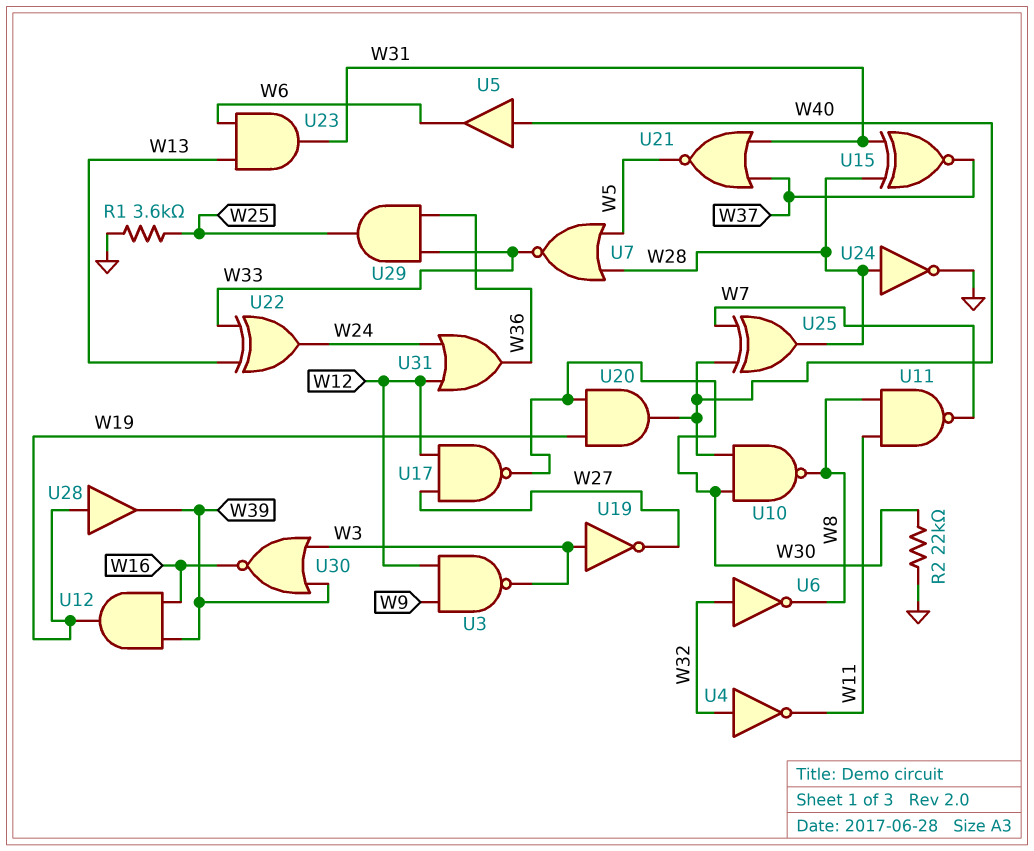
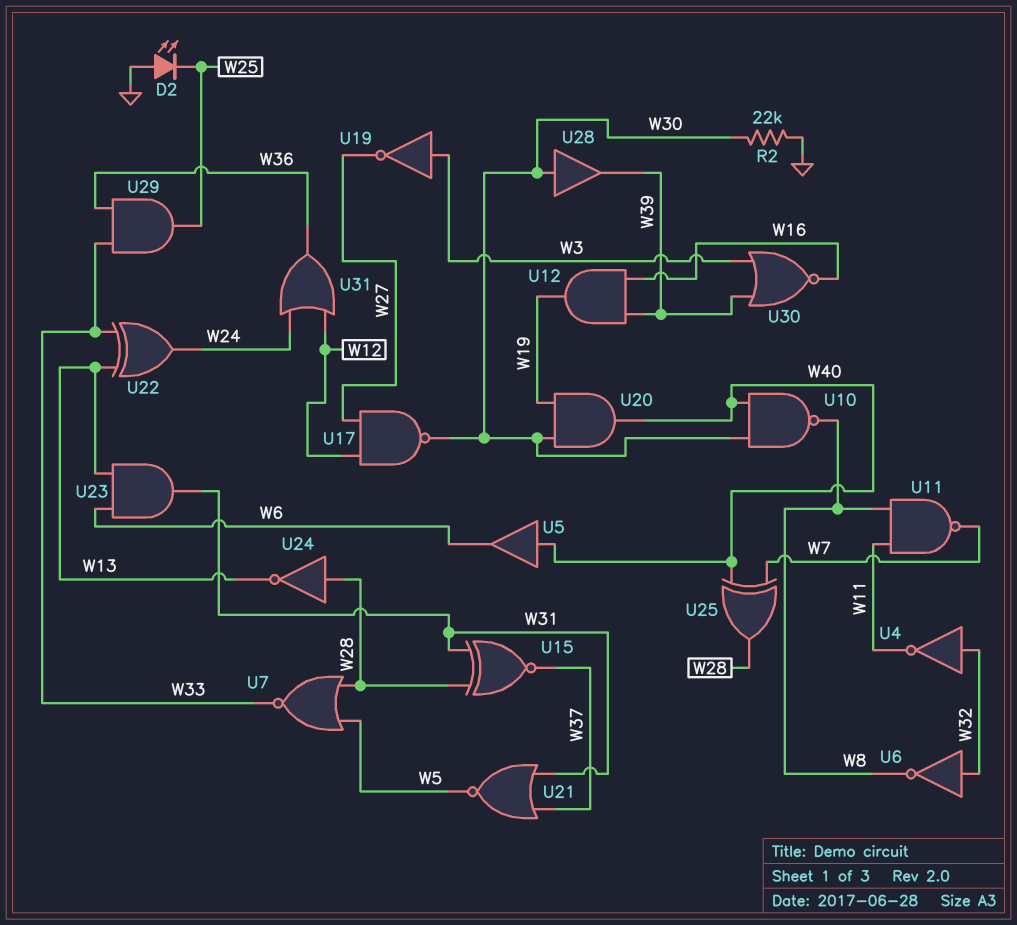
D2: none -> LED (A GND, K W25)
R1: 3.6k (GND, W25) -> none
U3: NAND (in W9, in W12, out W3) -> none
U24: NOT (in W28, out GND) -> NOT (in W28, out W13)
U28: buffer (in W19, out W39) -> buffer (in W30, out W39)

